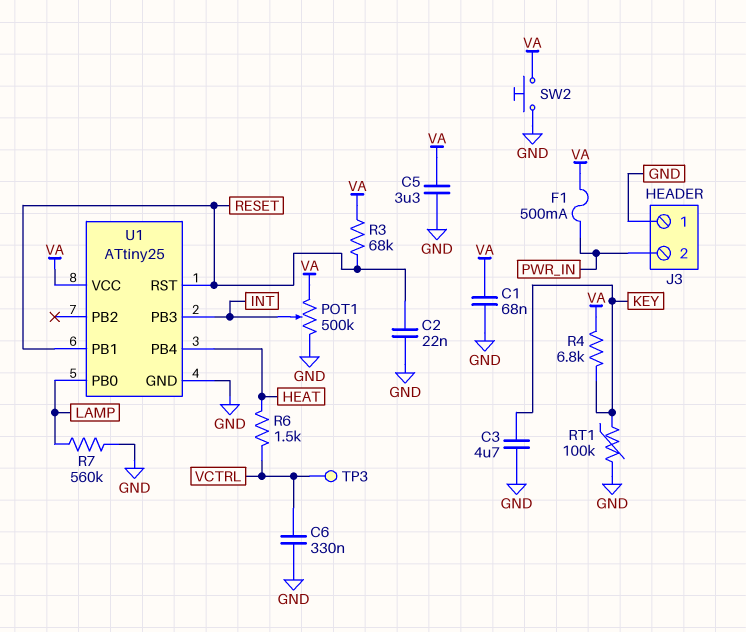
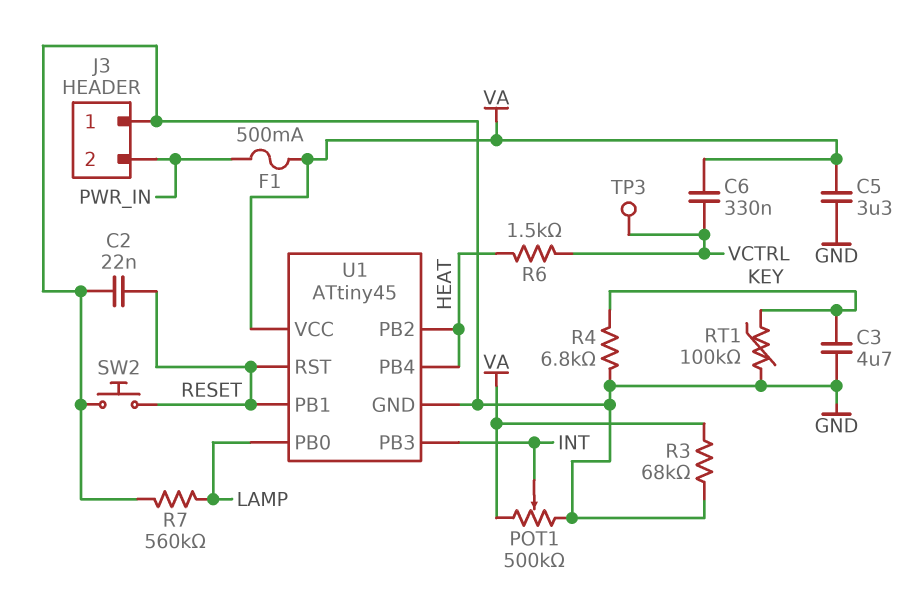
C1: 68nF (GND, VA) -> none
C6: 330nF (GND, VCTRL) -> 330nF (VA, VCTRL)
R3: 68k (RESET, VA) -> 68k (GND, VA)
R4: 6.8k (KEY, VA) -> 6.8k (GND, KEY)
SW2: button (GND, VA) -> button (GND, RESET)
U1: ATtiny25 -> ATtiny45
U1 pin PB2: none -> HEAT

